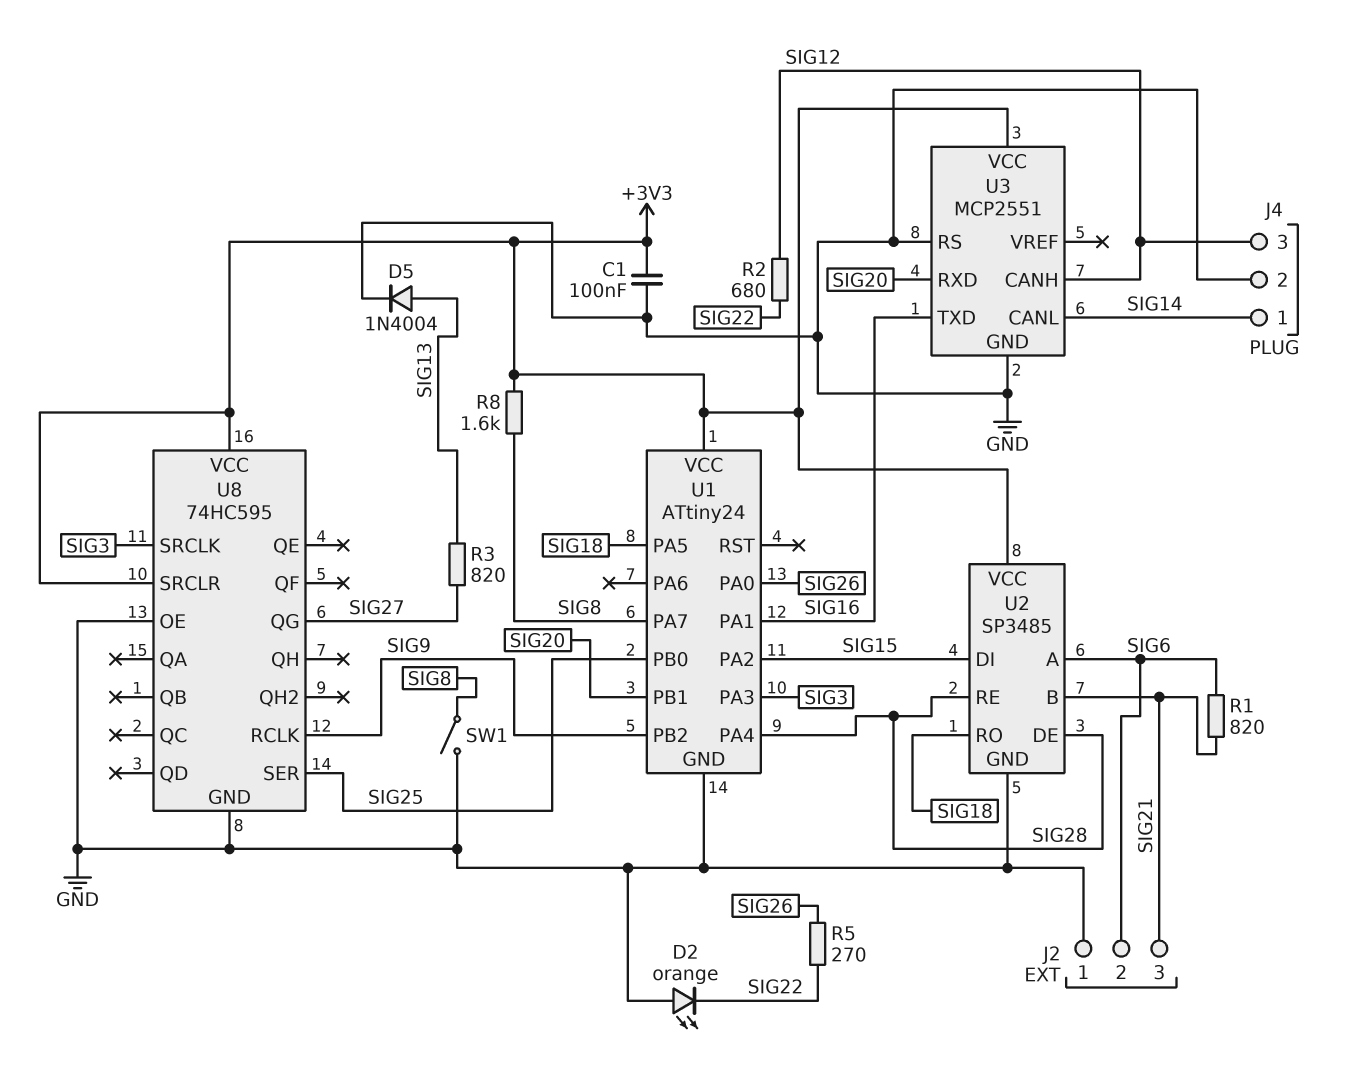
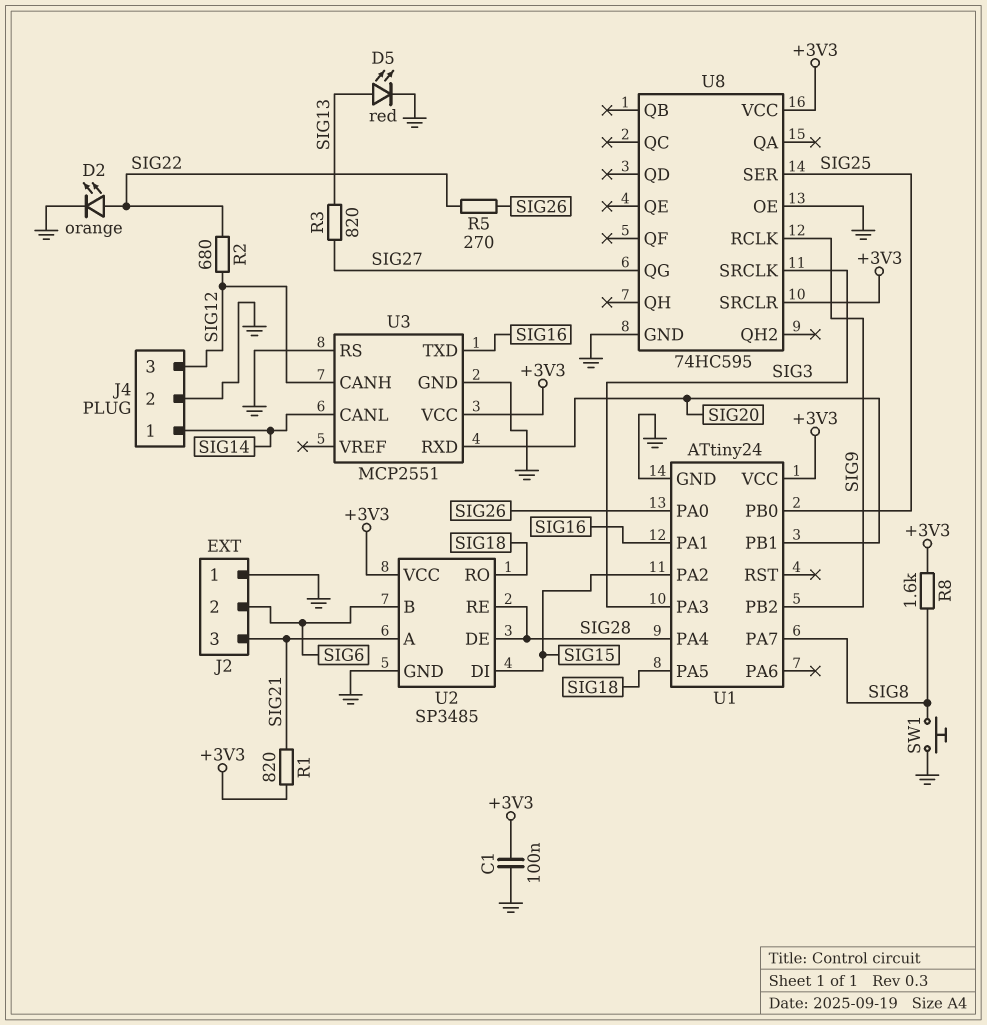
D2: LED orange (A GND, K SIG22) -> LED orange (A SIG22, K GND)
D5: diode 1N4004 (A SIG13, K GND) -> LED red (A SIG13, K GND)
R1: 820 (SIG6, SIG21) -> 820 (+3V3, SIG21)
SW1: switch (GND, SIG8) -> button (GND, SIG8)
U2 pin A: SIG6 -> SIG21
U2 pin B: SIG21 -> SIG6

